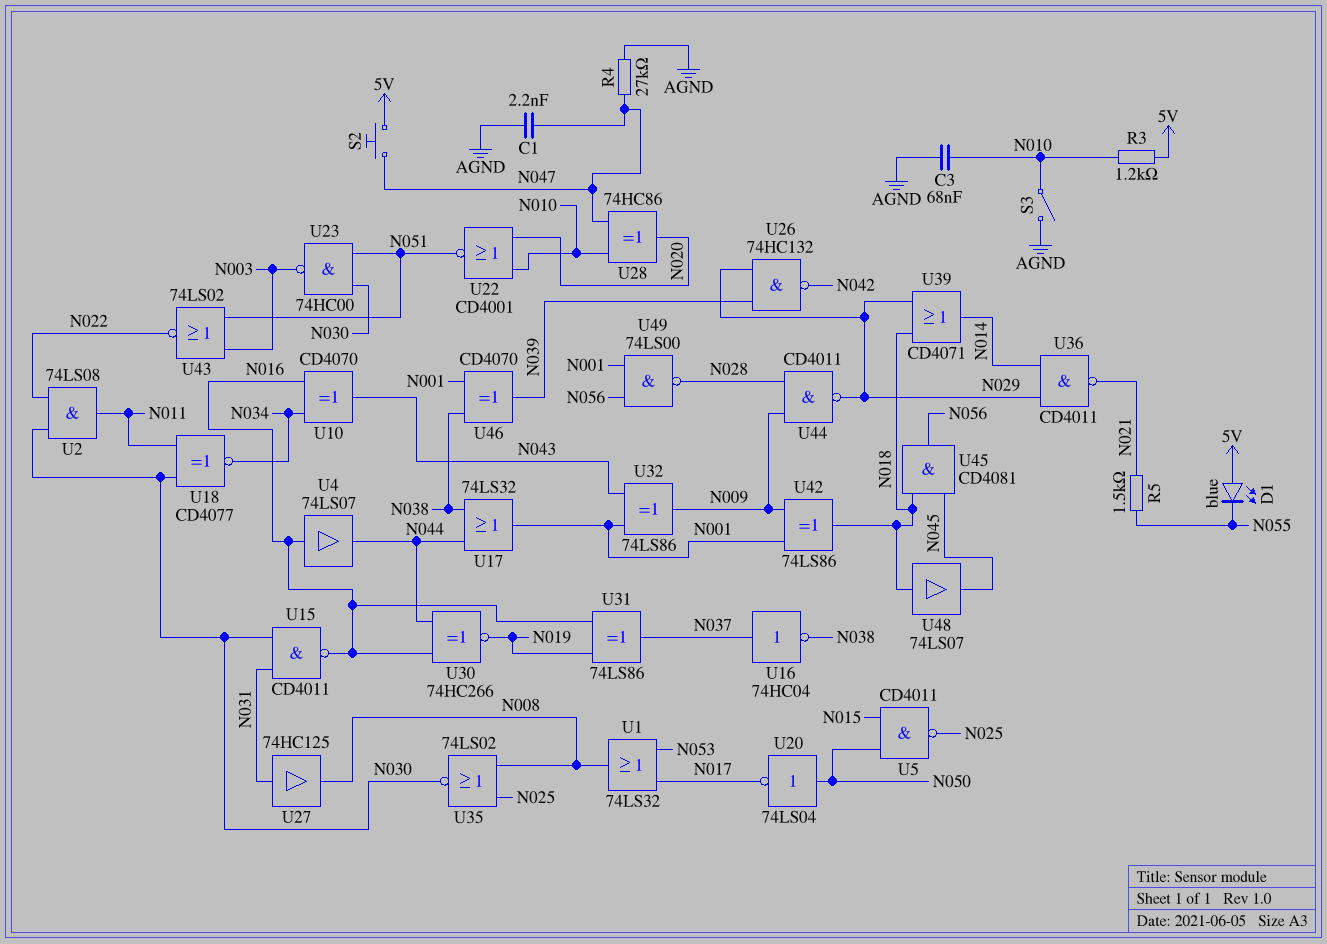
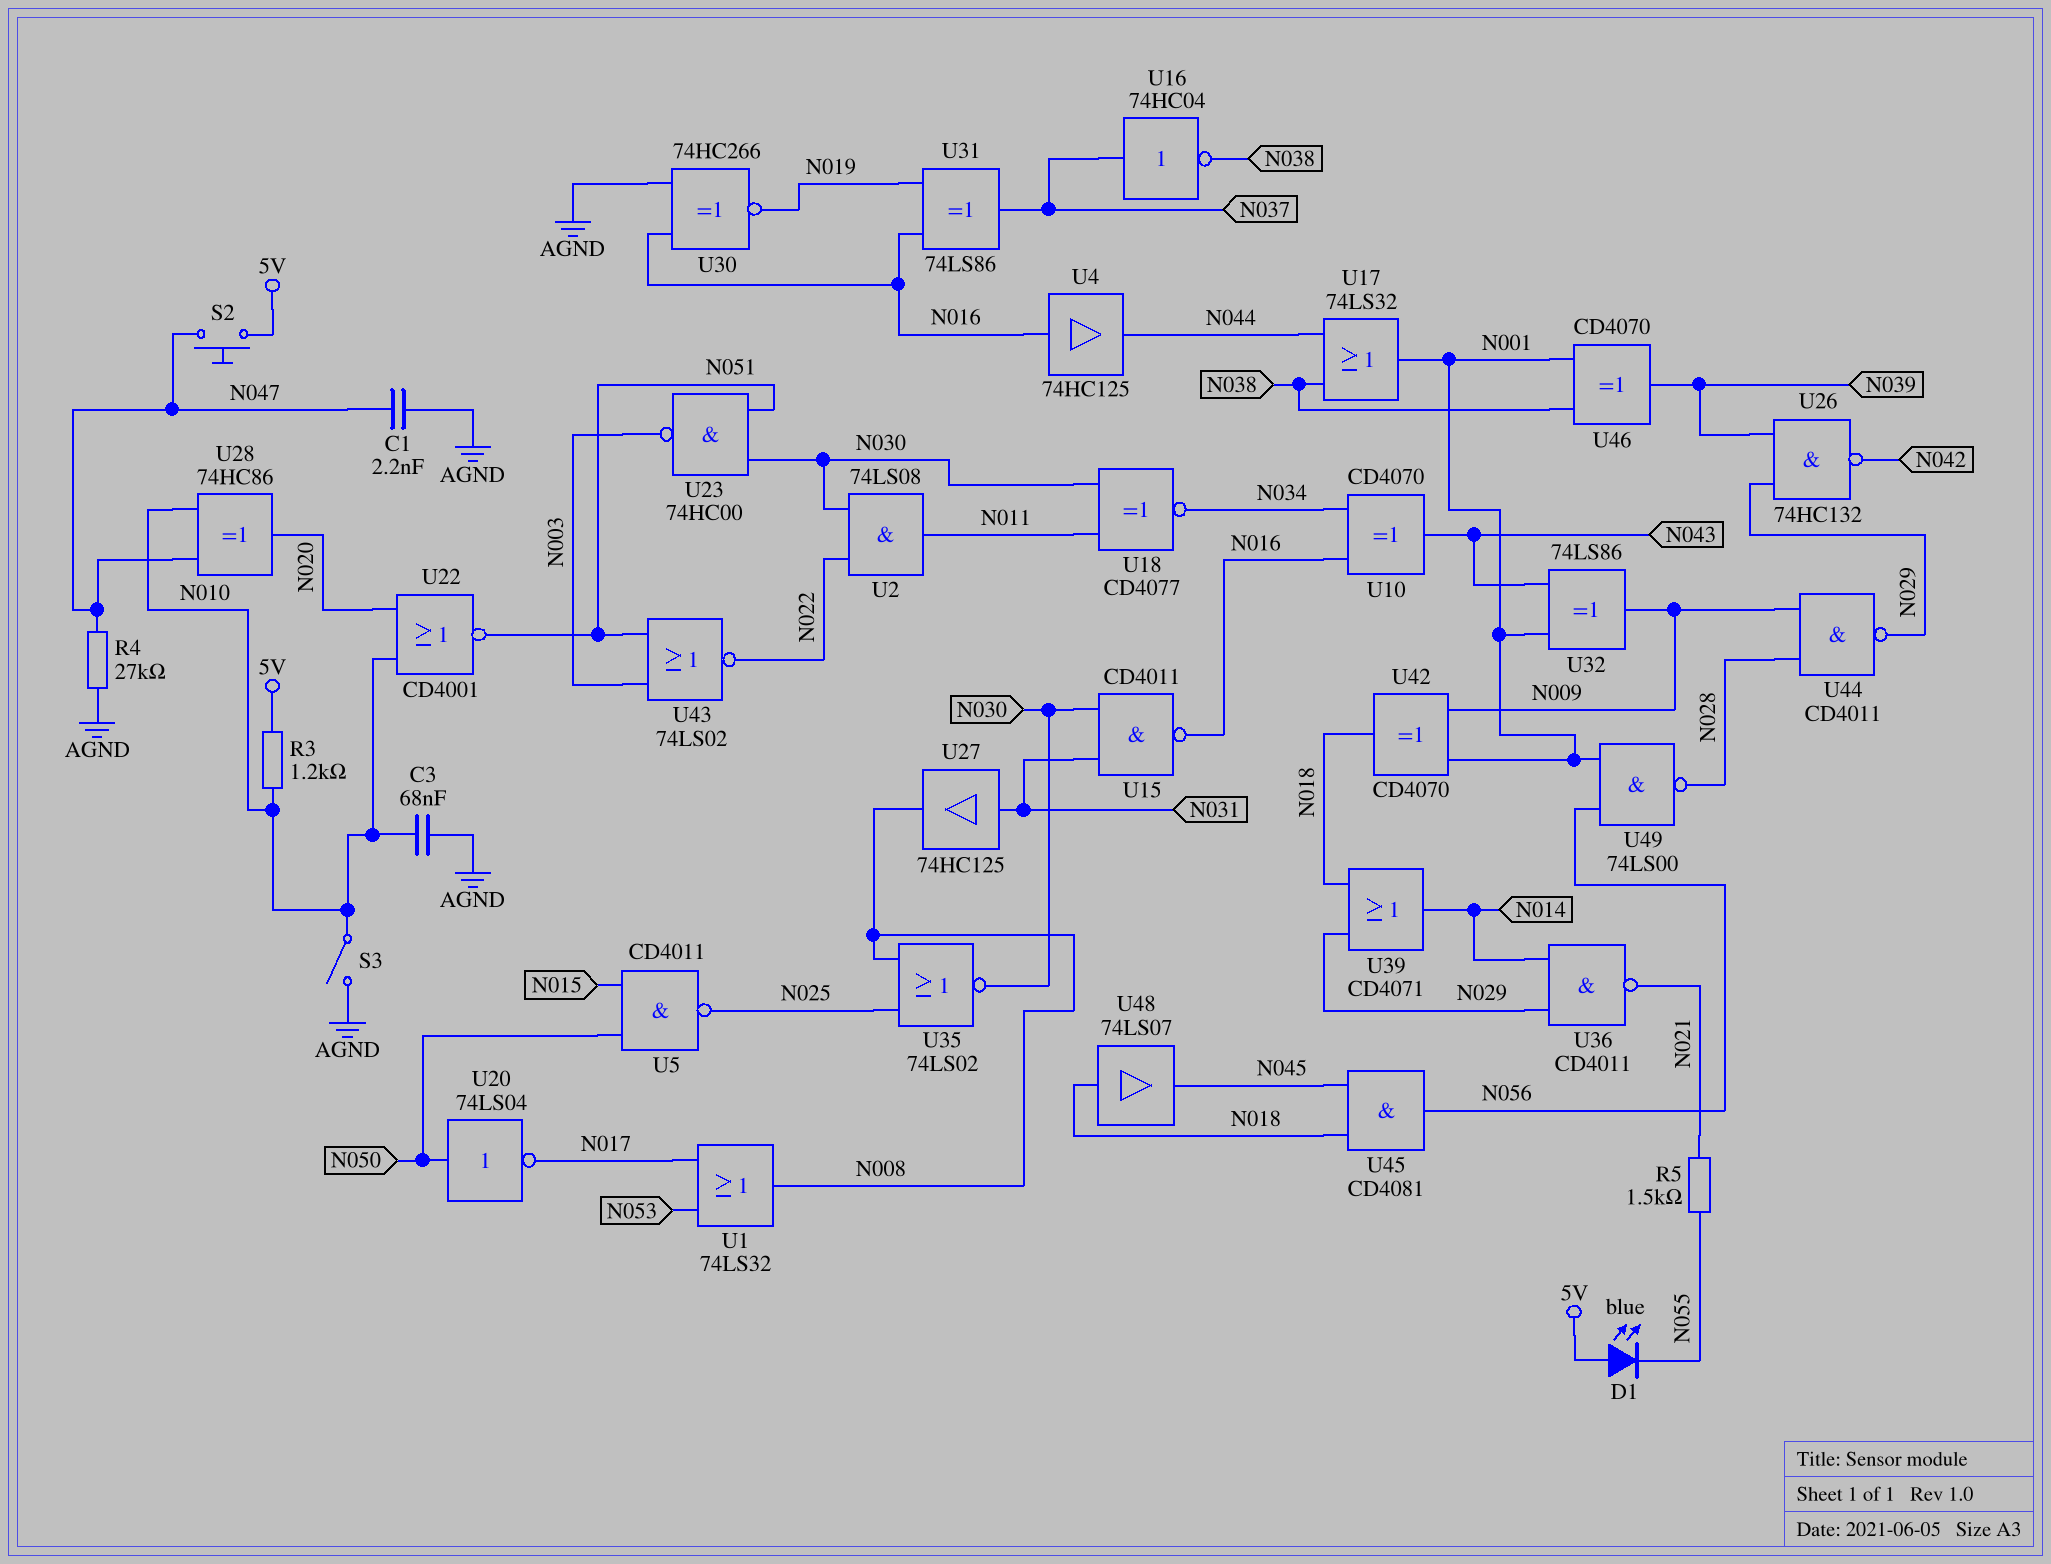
U4: buffer 74LS07 (in N016, out N044) -> buffer 74HC125 (in N016, out N044)
U30: XNOR 74HC266 (in N016, in N044, out N019) -> XNOR 74HC266 (in AGND, in N016, out N019)
U42: XOR 74LS86 (in N001, in N009, out N018) -> XOR CD4070 (in N001, in N009, out N018)

